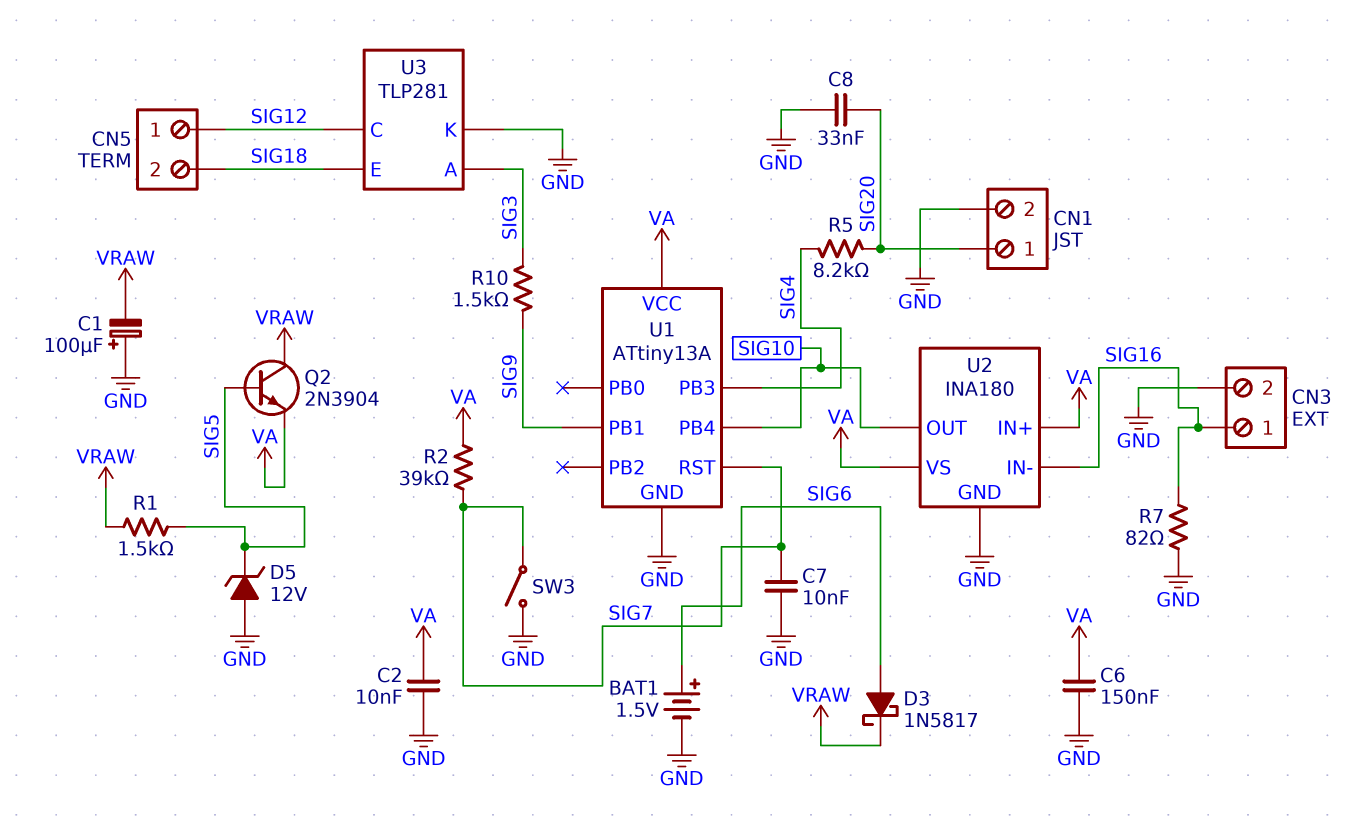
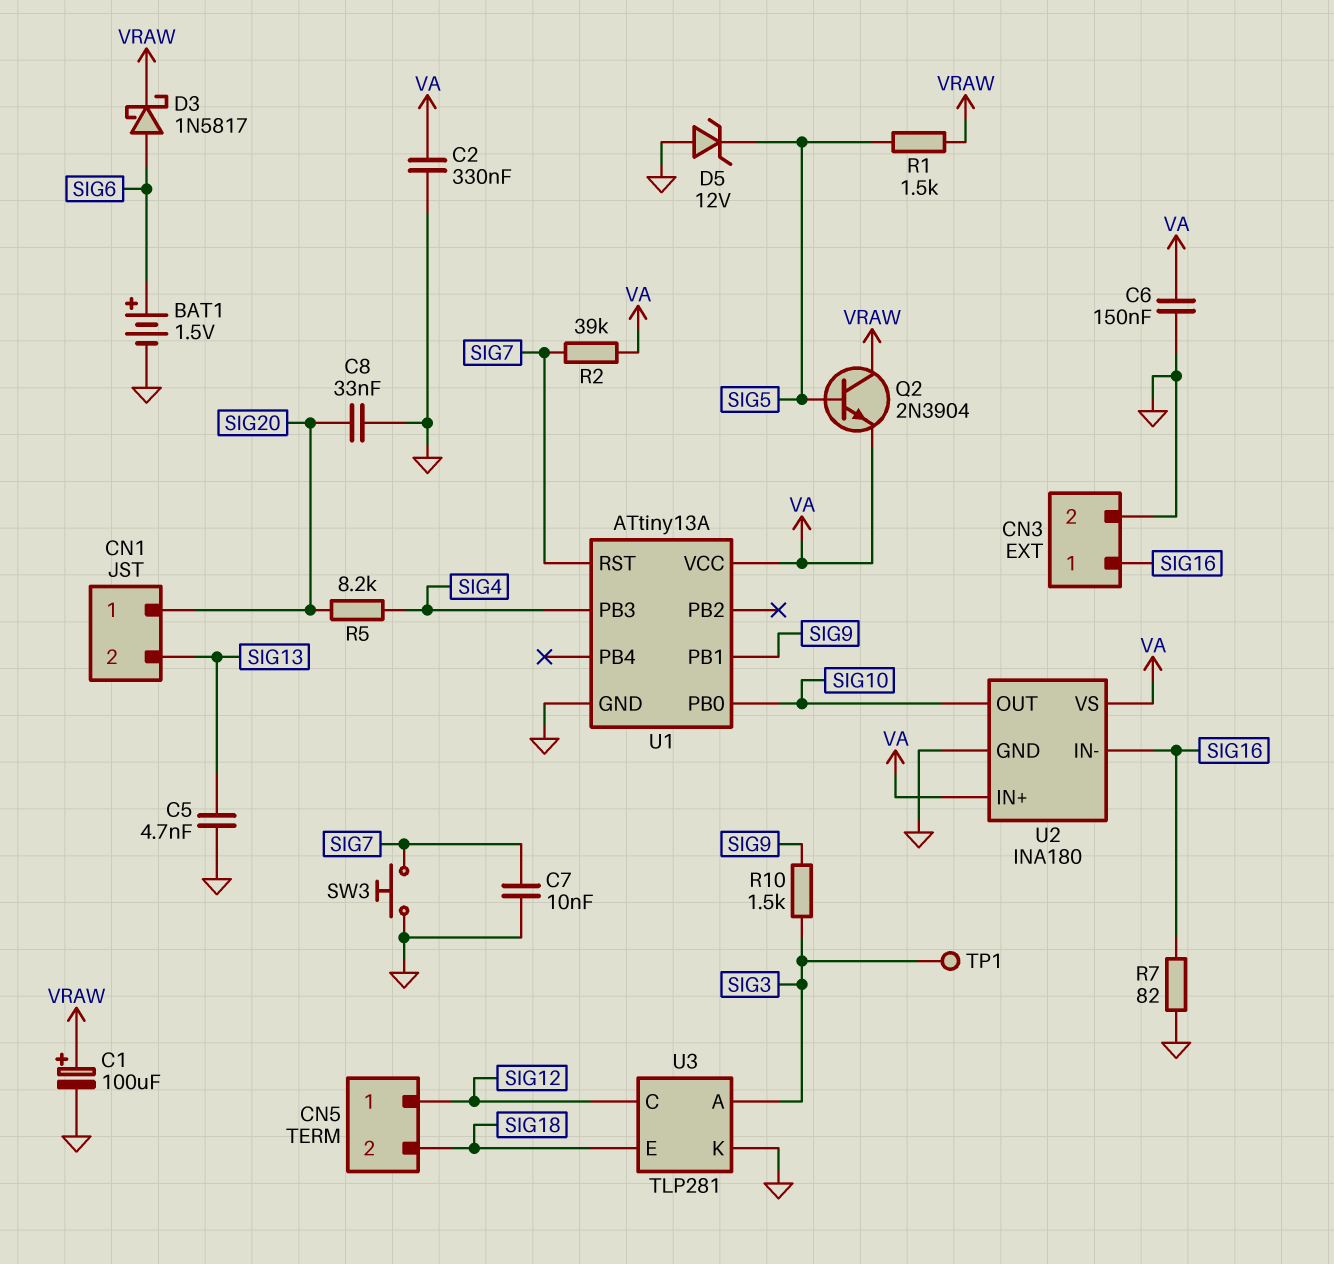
C1: 100uF (plus GND, minus VRAW) -> 100uF (plus VRAW, minus GND)
C2: 10nF (GND, VA) -> 330nF (GND, VA)
C5: none -> 4.7nF (GND, SIG13)
CN1 pin 2: GND -> SIG13
SW3: switch (GND, SIG7) -> button (GND, SIG7)
TP1: none -> test point (SIG3)
U1 pin PB0: none -> SIG10
U1 pin PB4: SIG10 -> none

